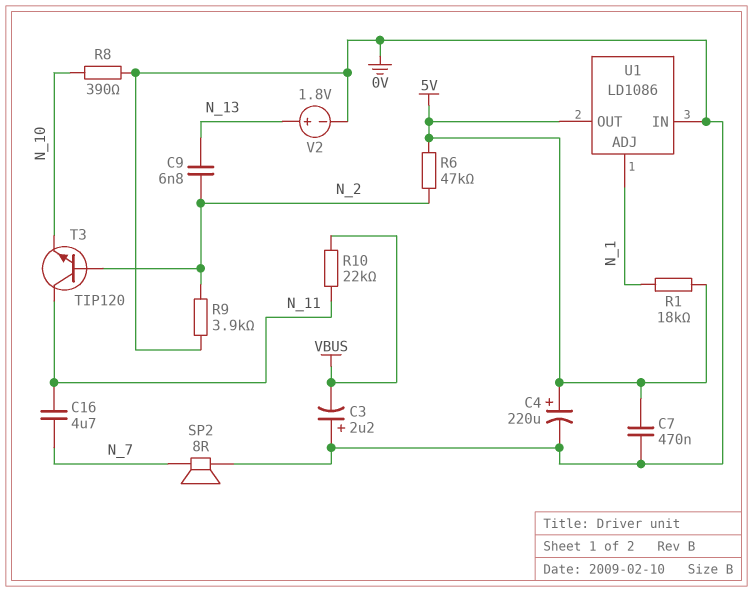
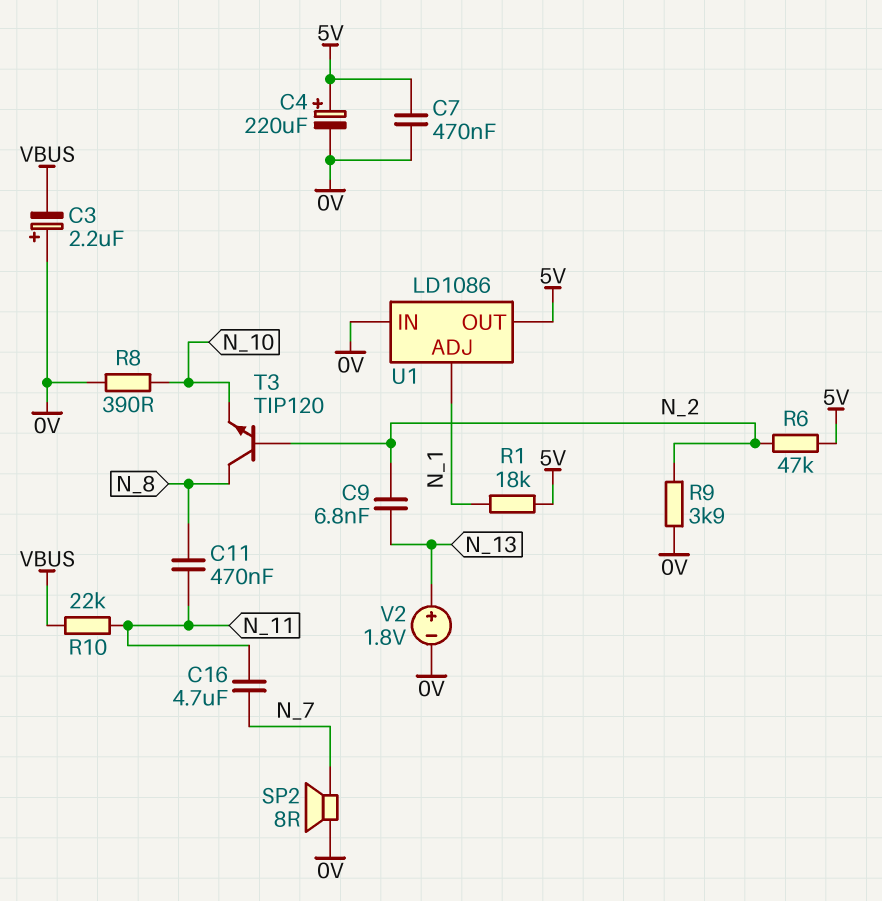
C11: none -> 470nF (N_8, N_11)
T3: NPN TIP120 (B N_2, C N_11, E N_10) -> NPN TIP120 (B N_2, C N_8, E N_10)

